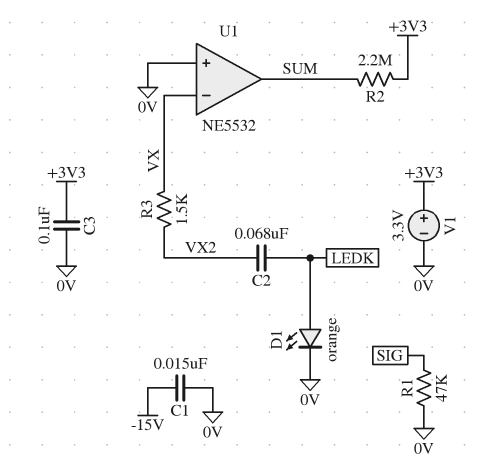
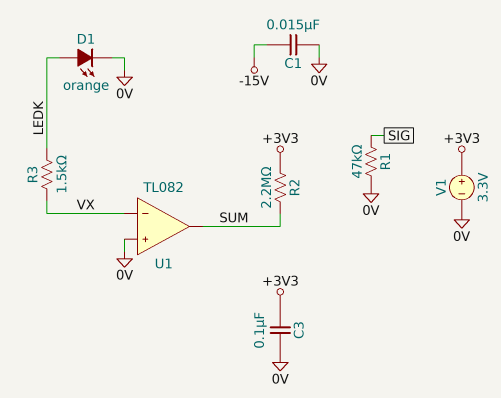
C2: 68nF (LEDK, VX2) -> none
R3: 1.5k (VX, VX2) -> 1.5k (LEDK, VX)
U1: NE5532 -> TL082

